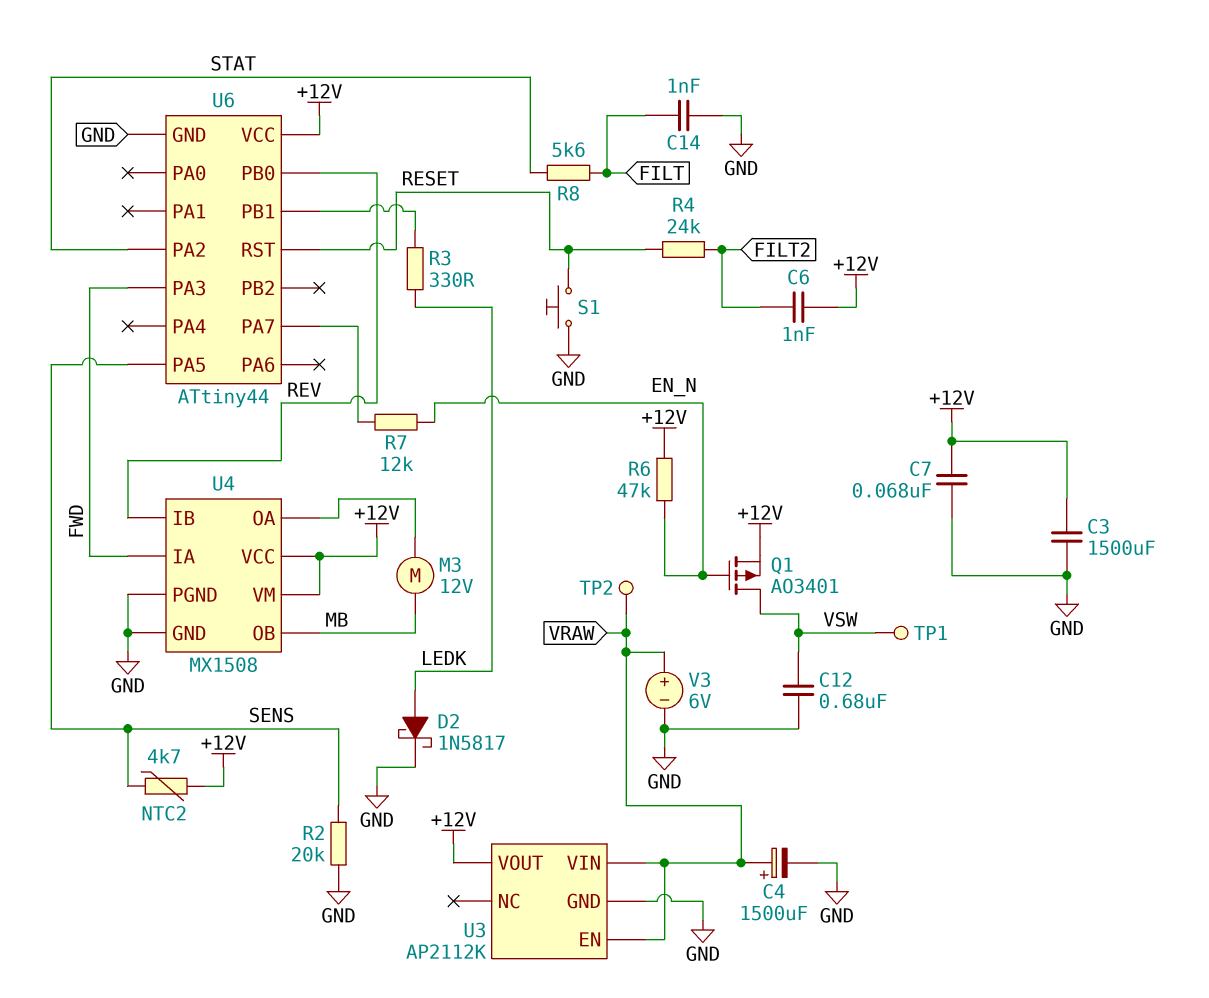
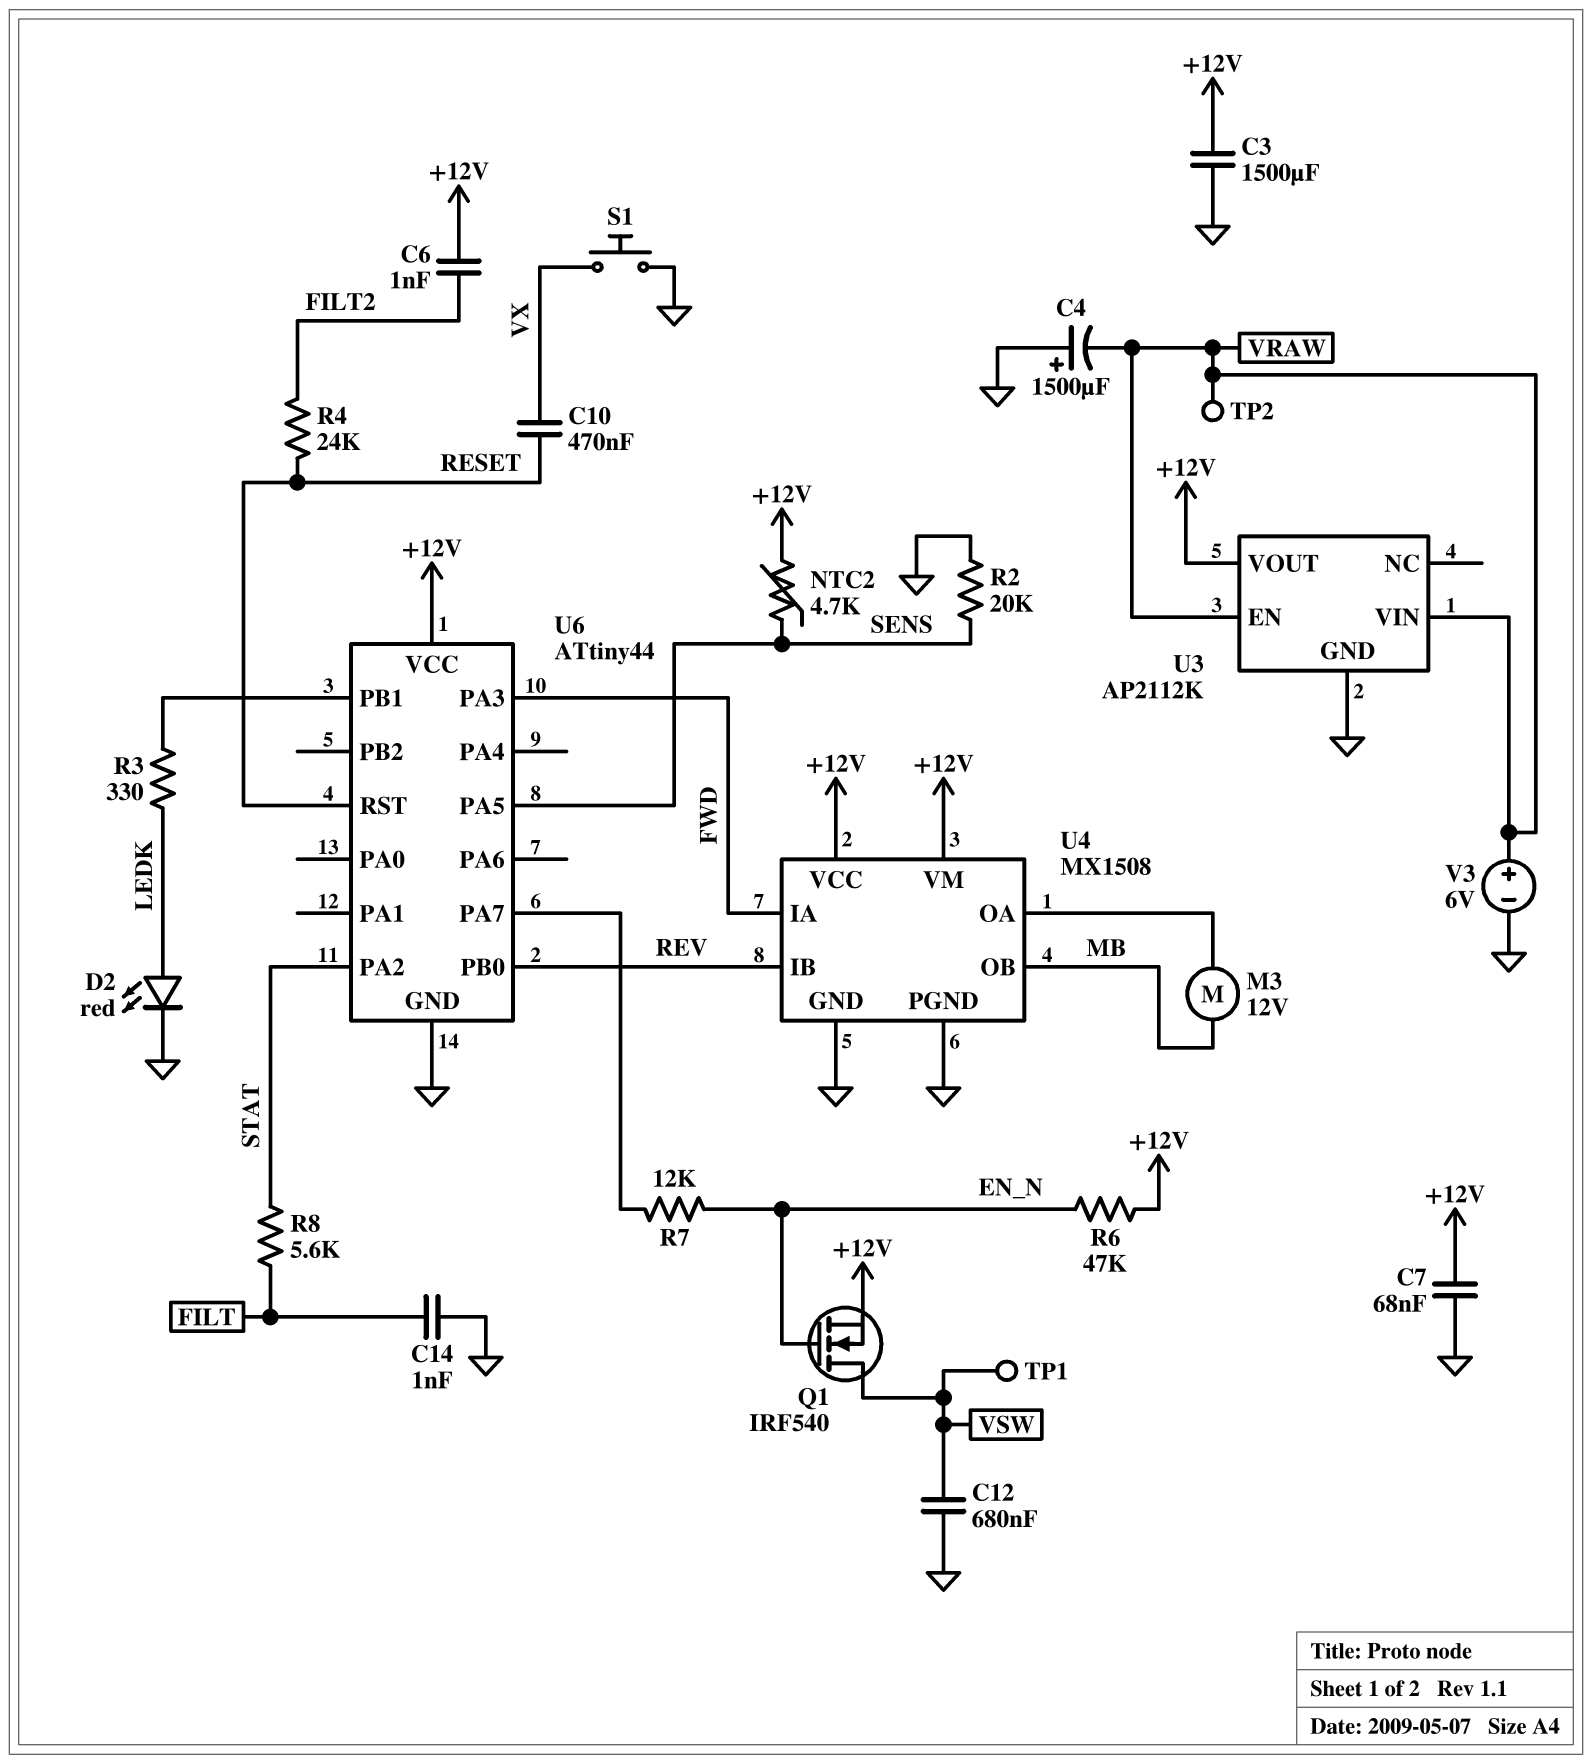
C4: 1500uF (plus VRAW, minus GND) -> 1500uF (plus GND, minus VRAW)
C10: none -> 470nF (RESET, VX)
D2: schottky 1N5817 (A LEDK, K GND) -> LED red (A LEDK, K GND)
Q1: PMOS AO3401 (G EN_N, D VSW, S +12V) -> NMOS IRF540 (G EN_N, D VSW, S +12V)
S1: button (GND, RESET) -> button (GND, VX)

